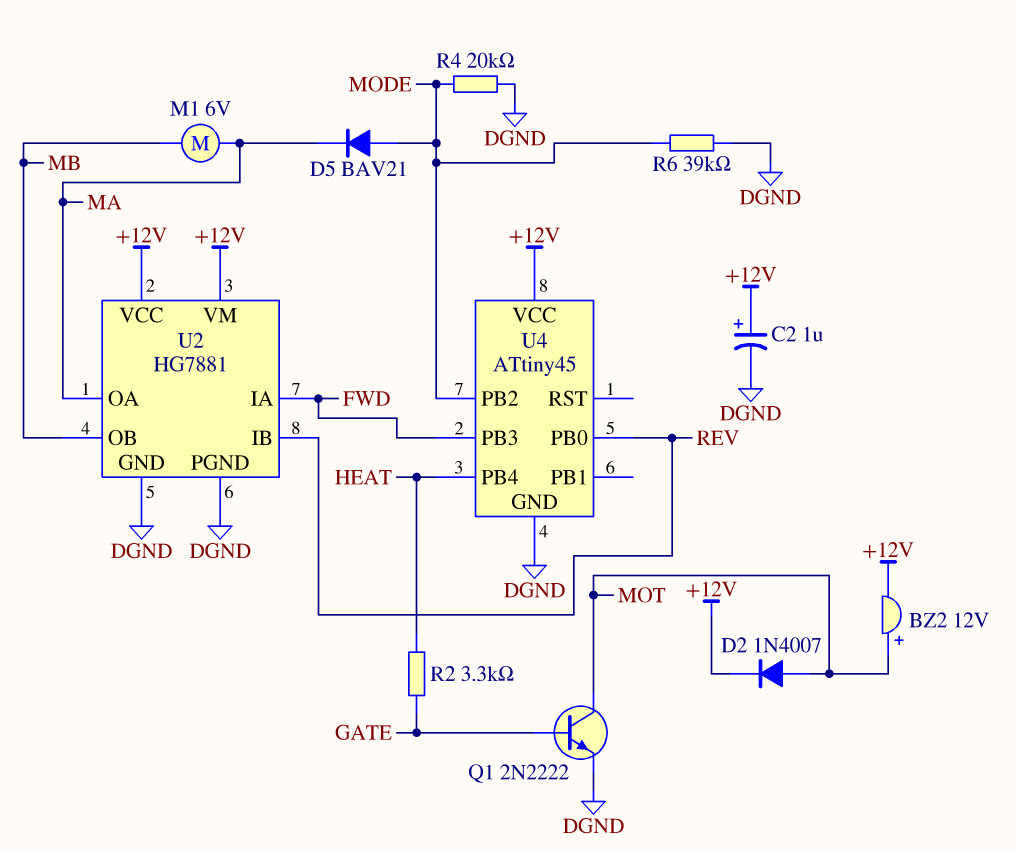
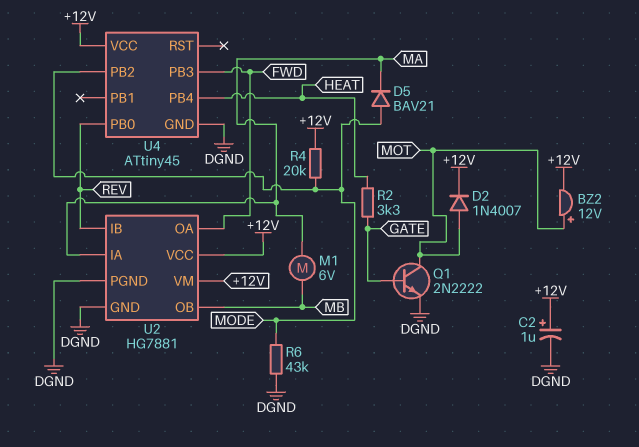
R4: 20k (DGND, MODE) -> 20k (+12V, MODE)
R6: 39k (DGND, MODE) -> 43k (DGND, MODE)
U2 pin IA: FWD -> MA
U2 pin OA: MA -> FWD

